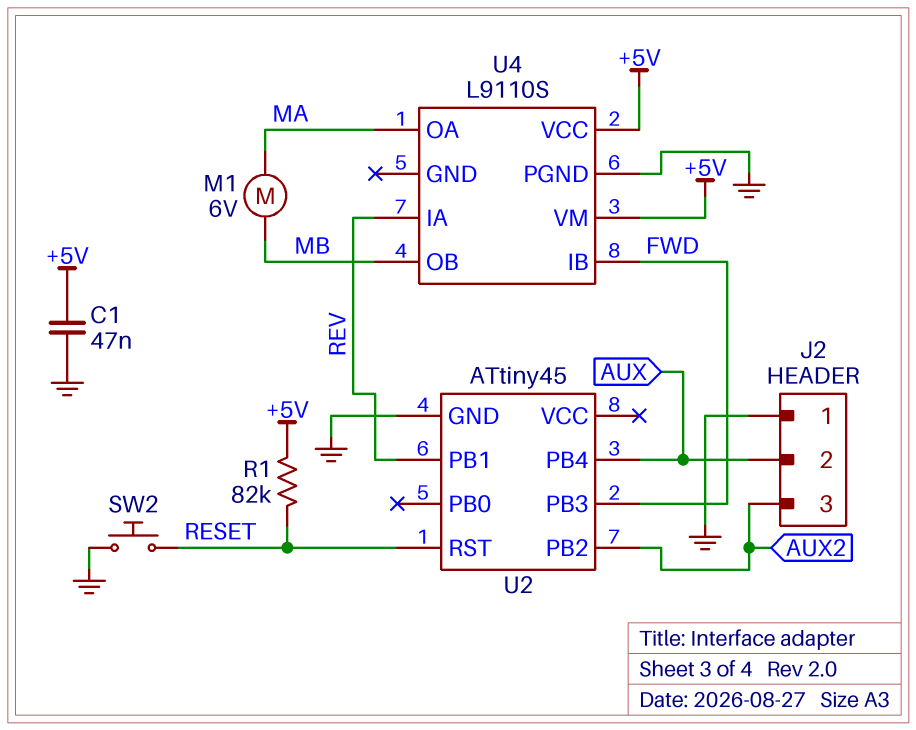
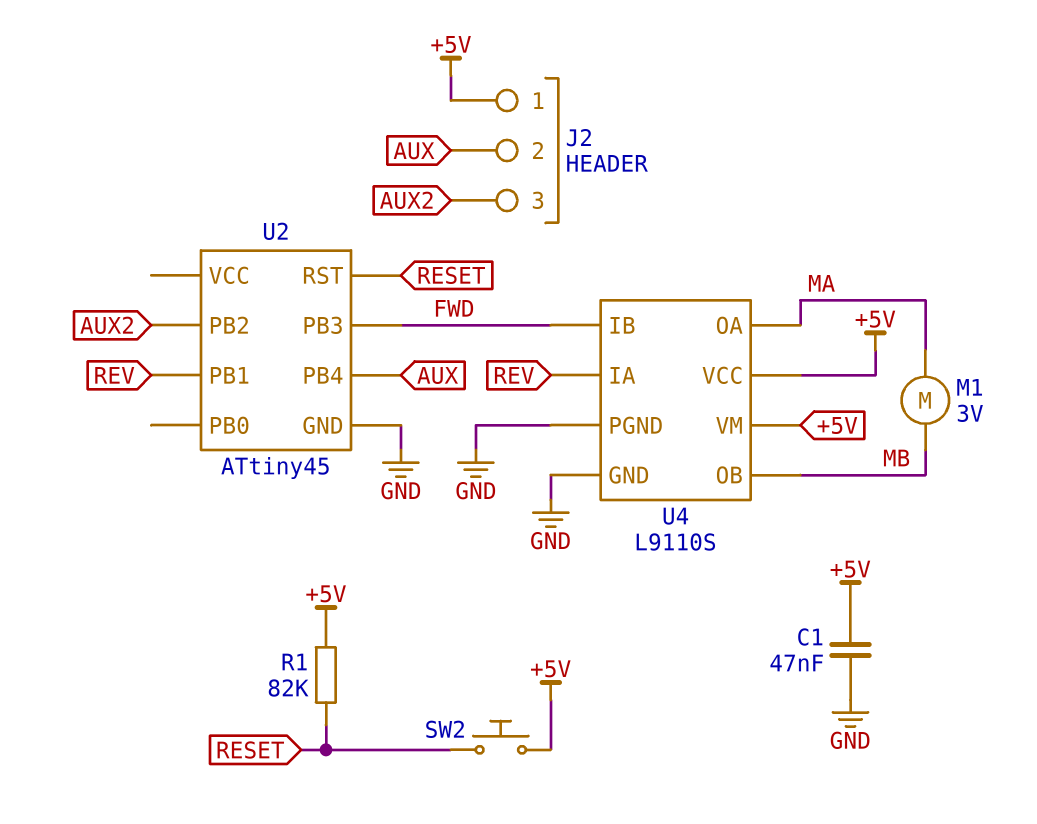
J2 pin 1: GND -> +5V
M1: motor 6V (MA, MB) -> motor 3V (MA, MB)
SW2: button (GND, RESET) -> button (+5V, RESET)
U4 pin GND: none -> GND

